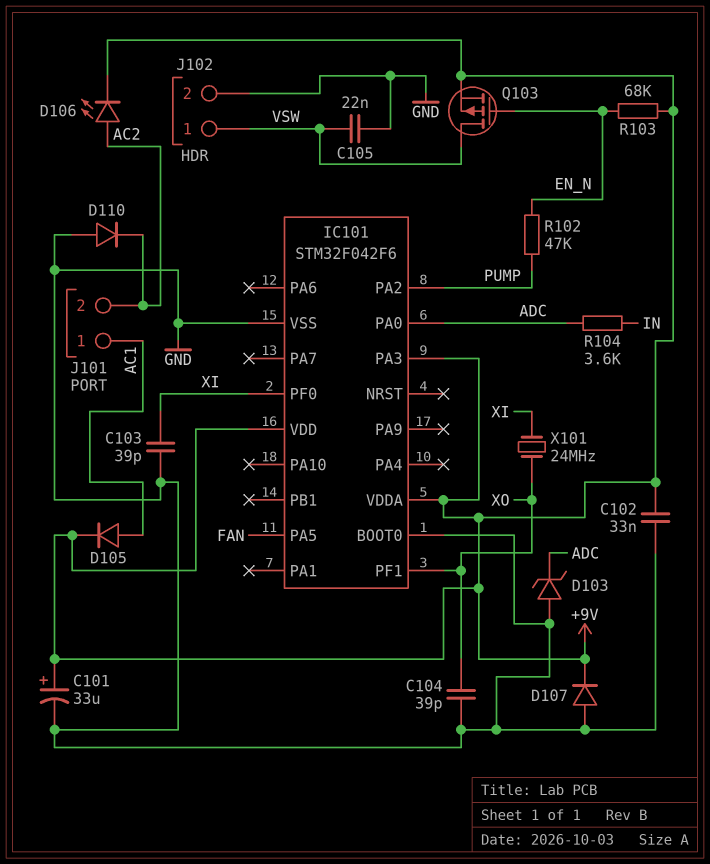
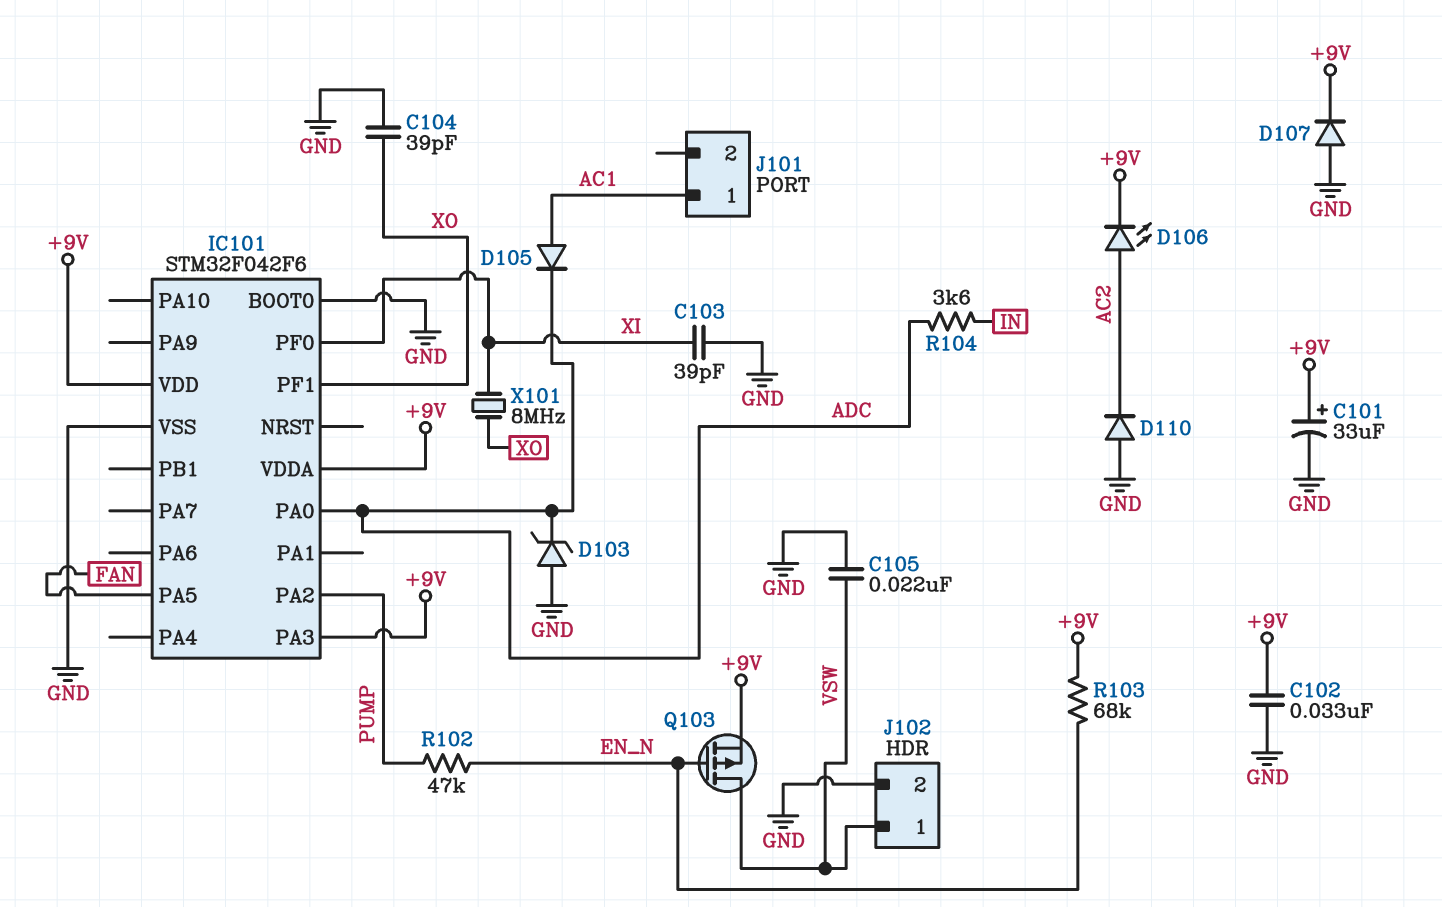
D105: diode (A AC1, K +9V) -> diode (A AC1, K ADC)
J101 pin 2: AC2 -> none
X101: 24MHz (XI, XO) -> 8MHz (XI, XO)

